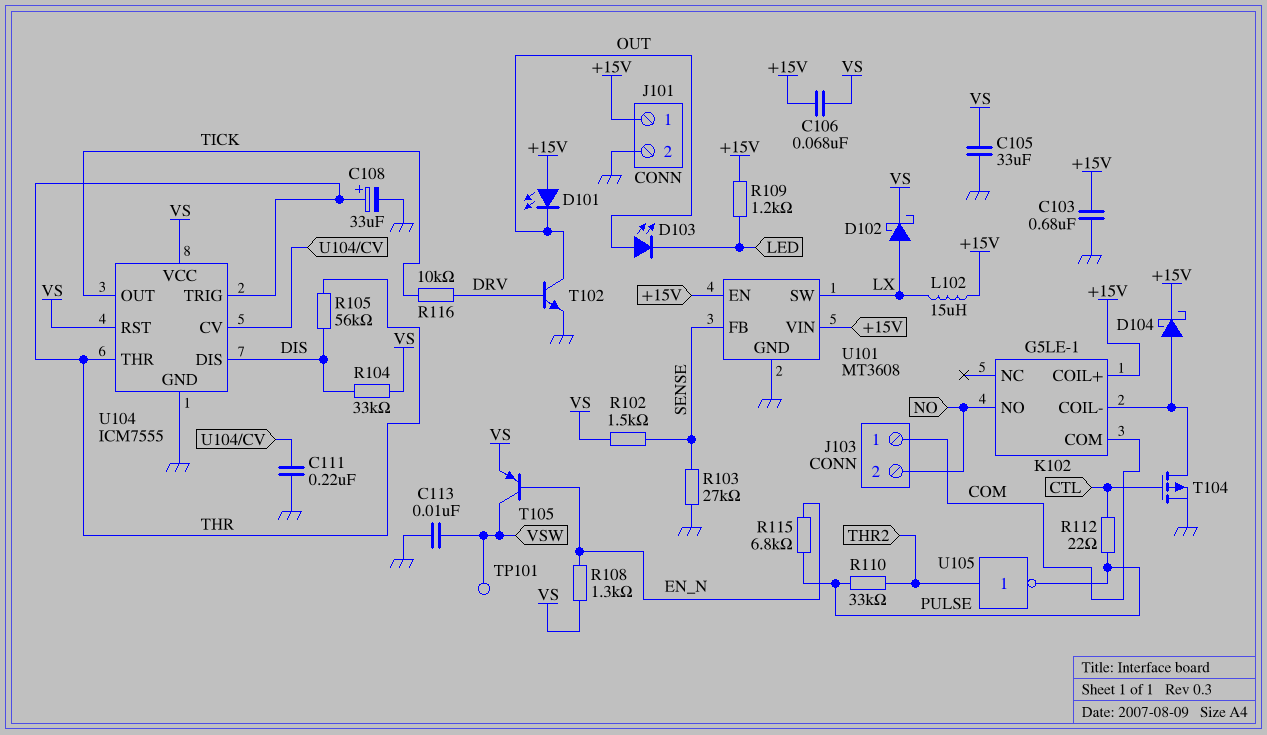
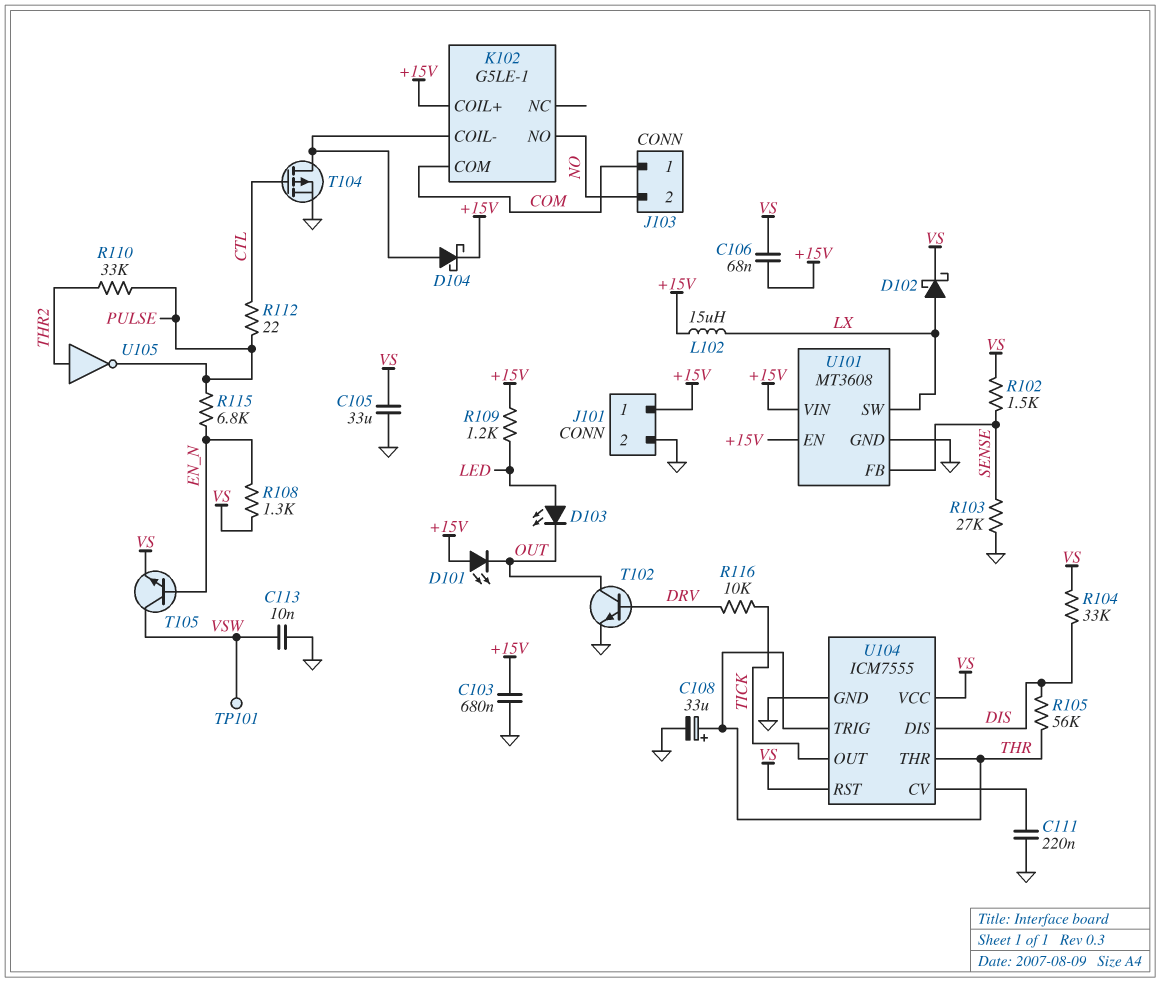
D103: LED (A OUT, K LED) -> LED (A LED, K OUT)
T105: PNP (B EN_N, C VSW, E VS) -> NPN (B EN_N, C VSW, E VS)

